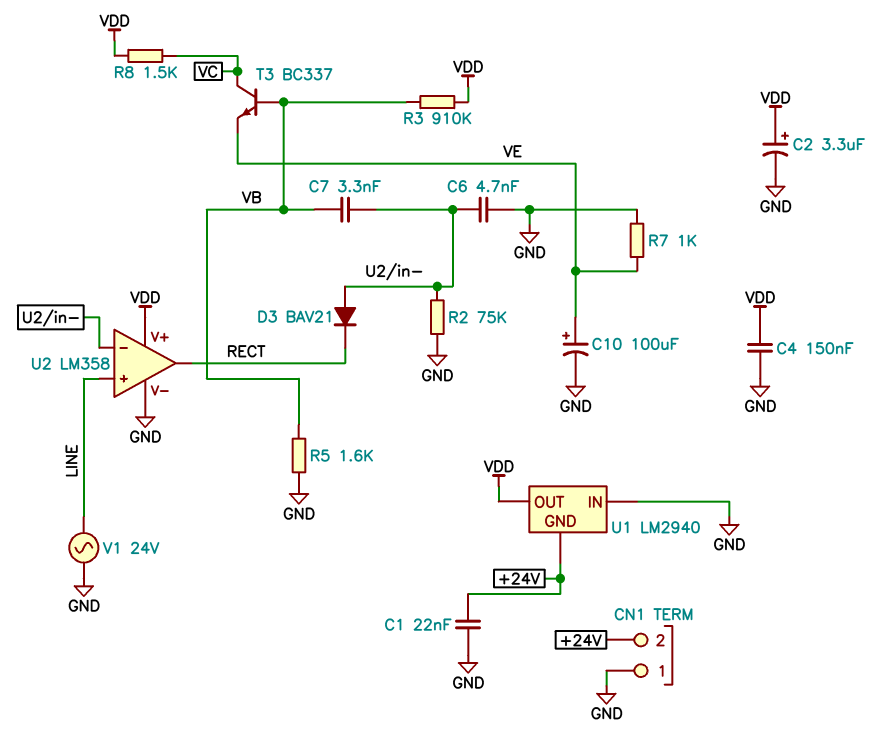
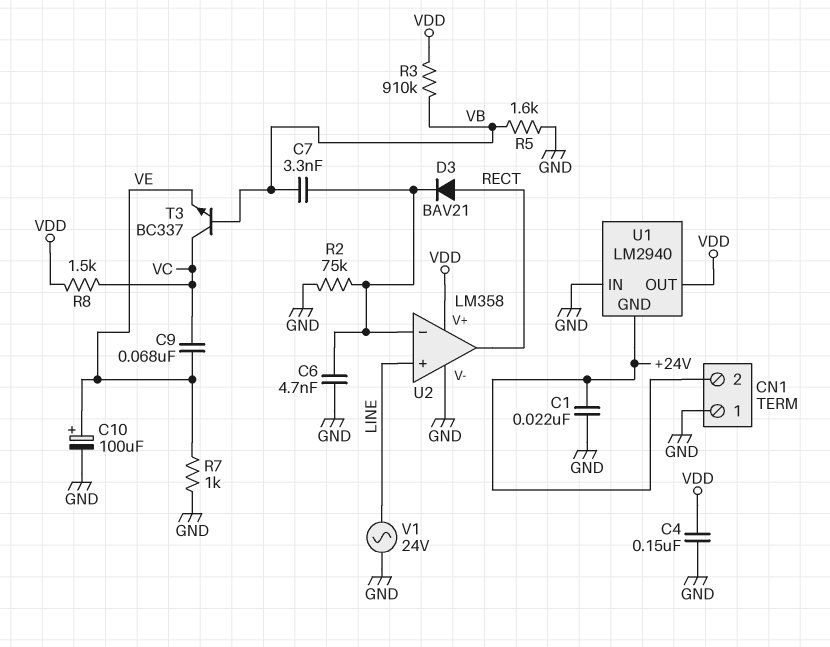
C2: 3.3uF (plus VDD, minus GND) -> none
C9: none -> 68nF (VC, VE)
D3: diode BAV21 (A U2/in-, K RECT) -> diode BAV21 (A RECT, K U2/in-)

